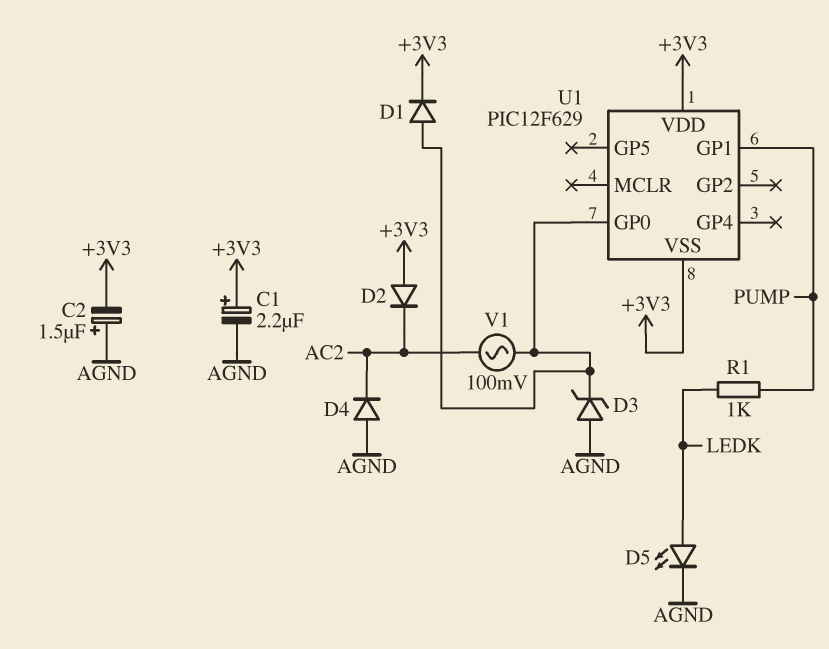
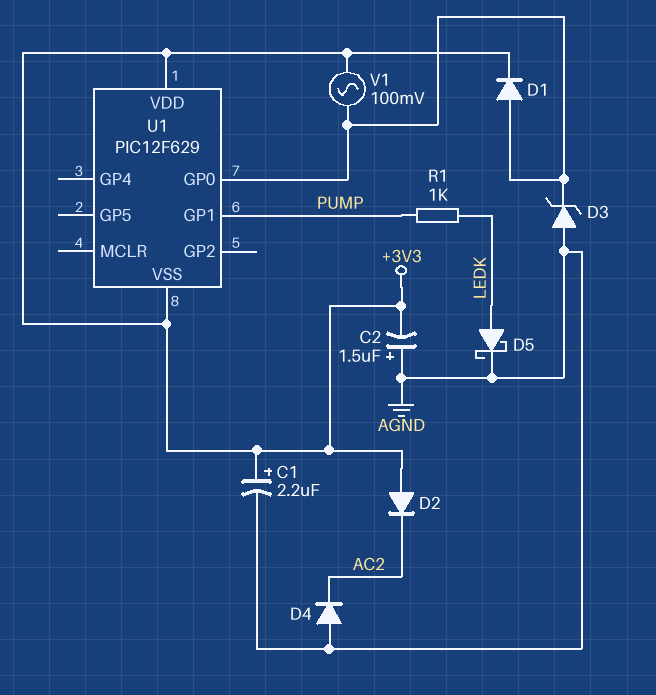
D5: LED (A LEDK, K AGND) -> schottky (A LEDK, K AGND)
V1: AC 100mV (AC2, U1/GP0) -> AC 100mV (+3V3, U1/GP0)

